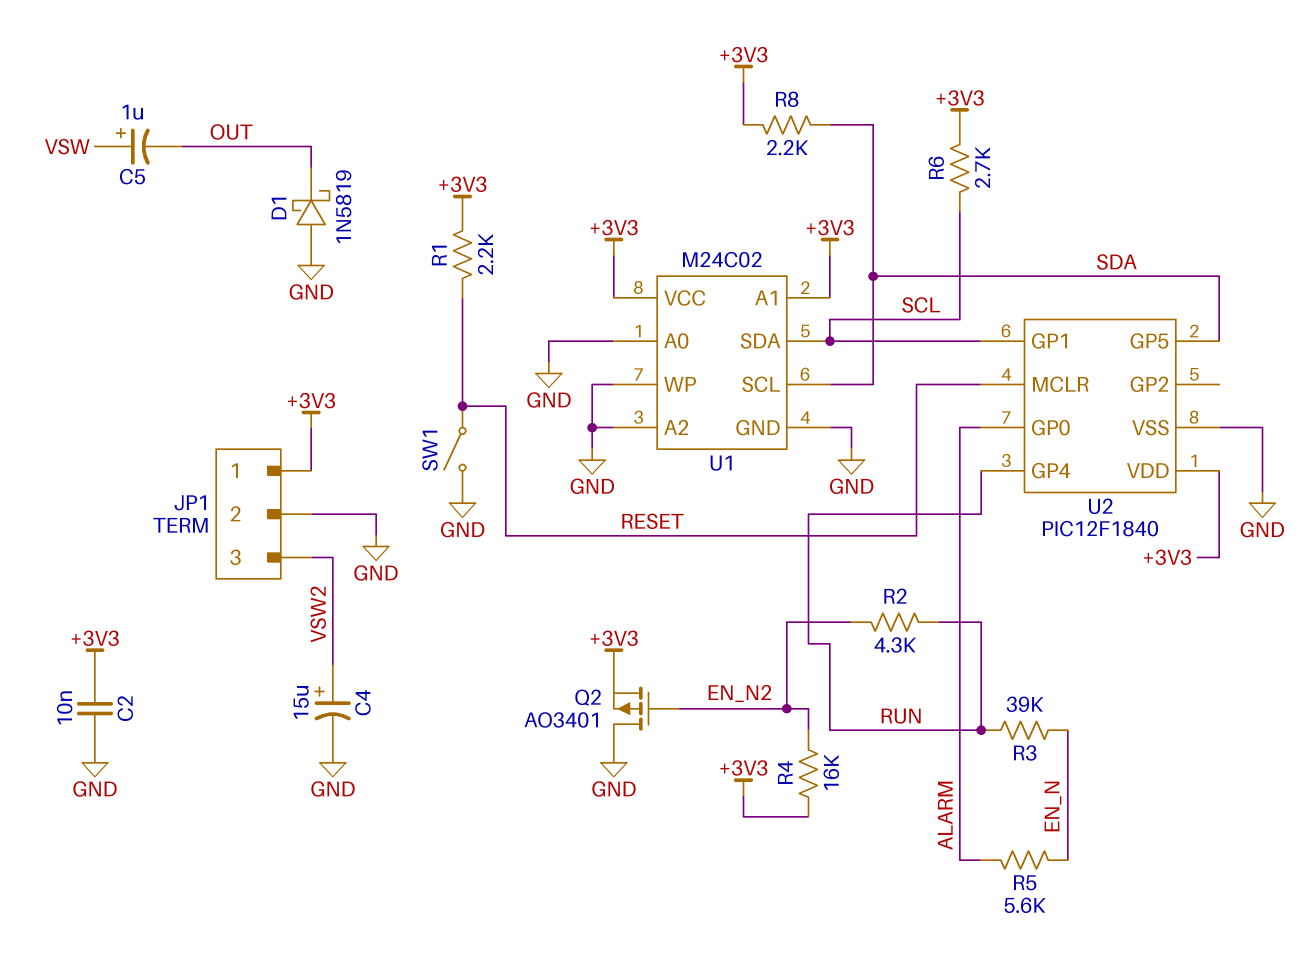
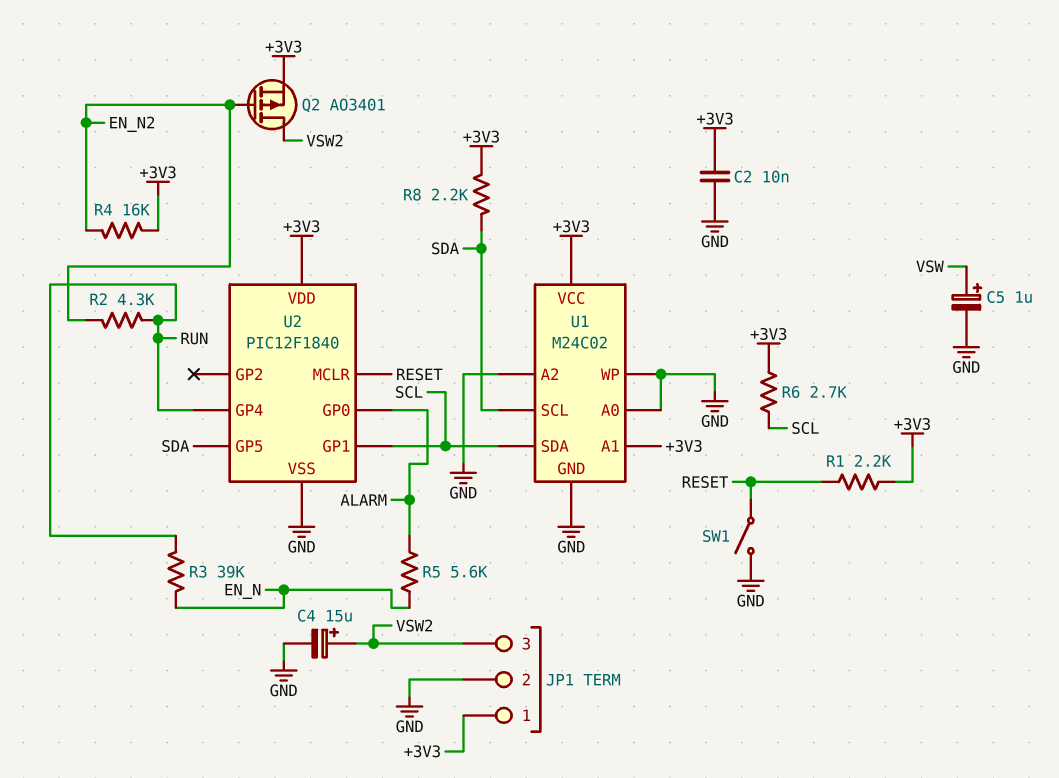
C5: 1uF (plus VSW, minus OUT) -> 1uF (plus VSW, minus GND)
D1: schottky 1N5819 (A GND, K OUT) -> none
Q2: PMOS AO3401 (G EN_N2, D GND, S +3V3) -> PMOS AO3401 (G EN_N2, D VSW2, S +3V3)

